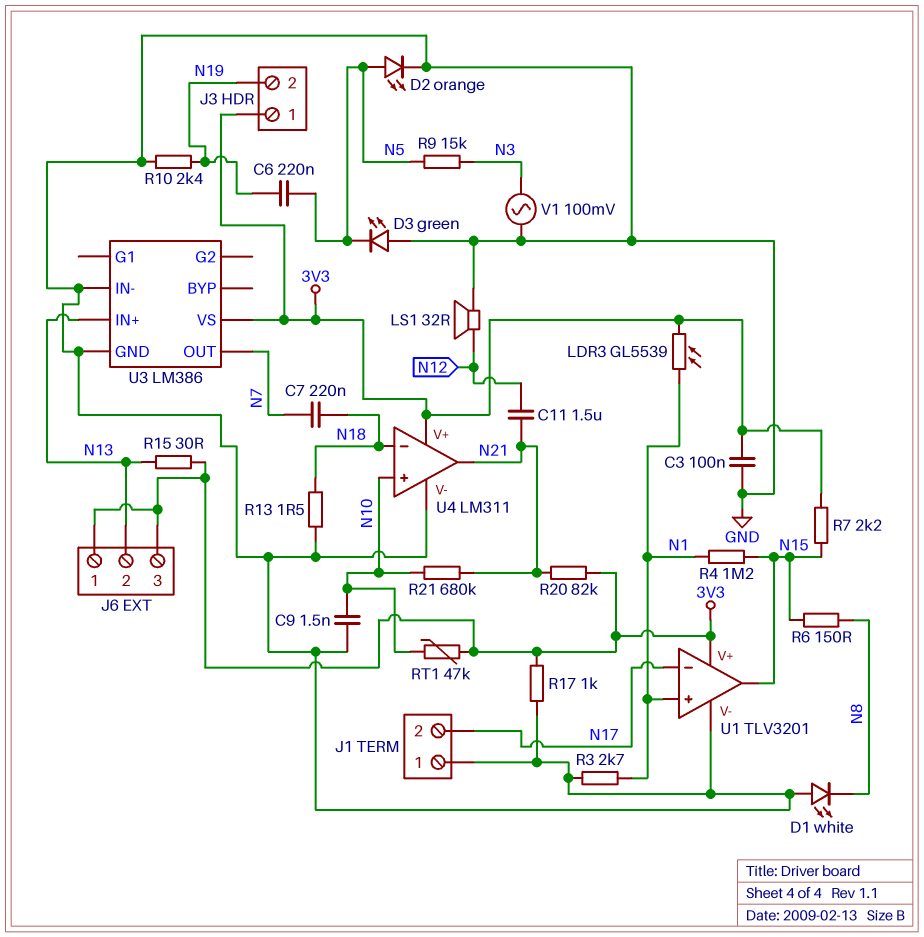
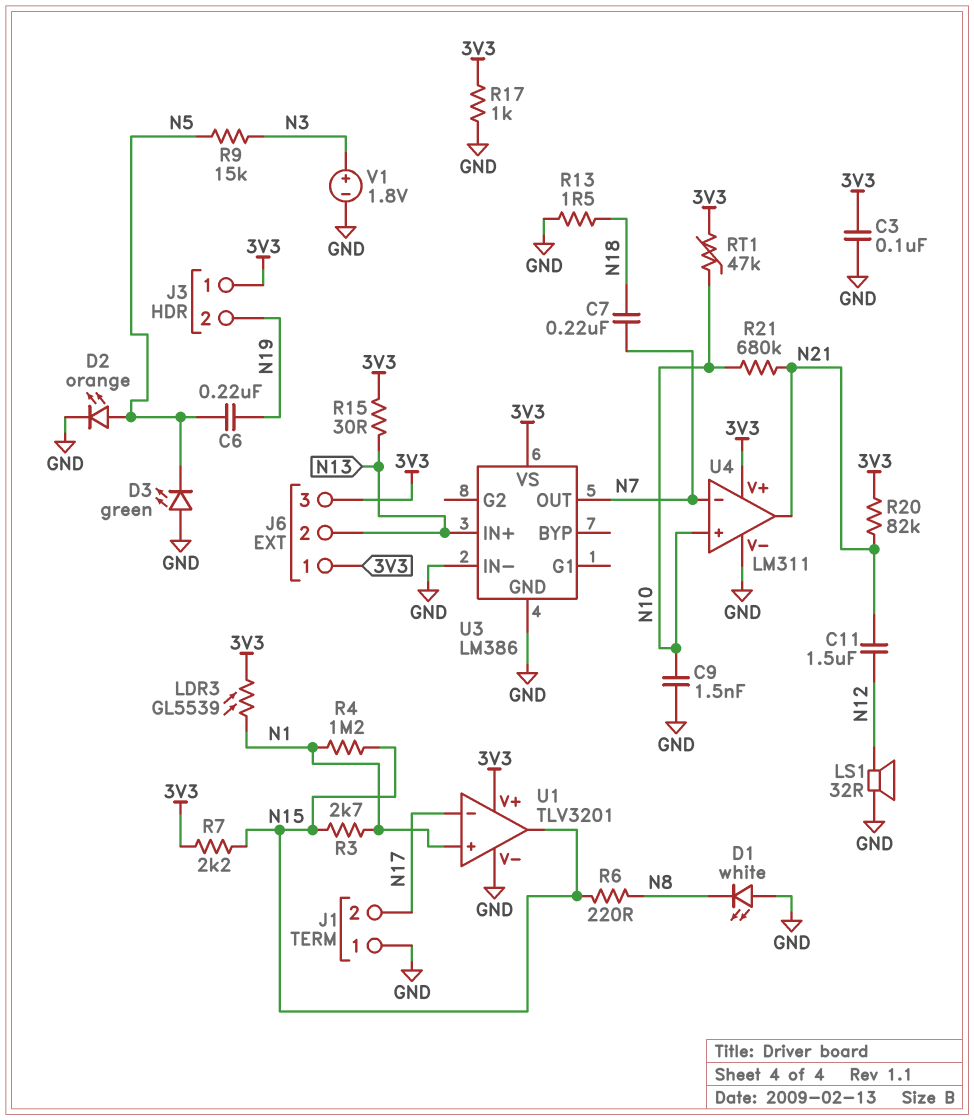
R3: 2.7k (GND, N1) -> 2.7k (N1, N15)
R6: 150 (N8, N15) -> 220 (N8, N15)
R10: 2.4k (GND, N19) -> none
U4 pin in-: N18 -> N7
V1: AC 100mV (GND, N3) -> 1.8V (plus N3, minus GND)

